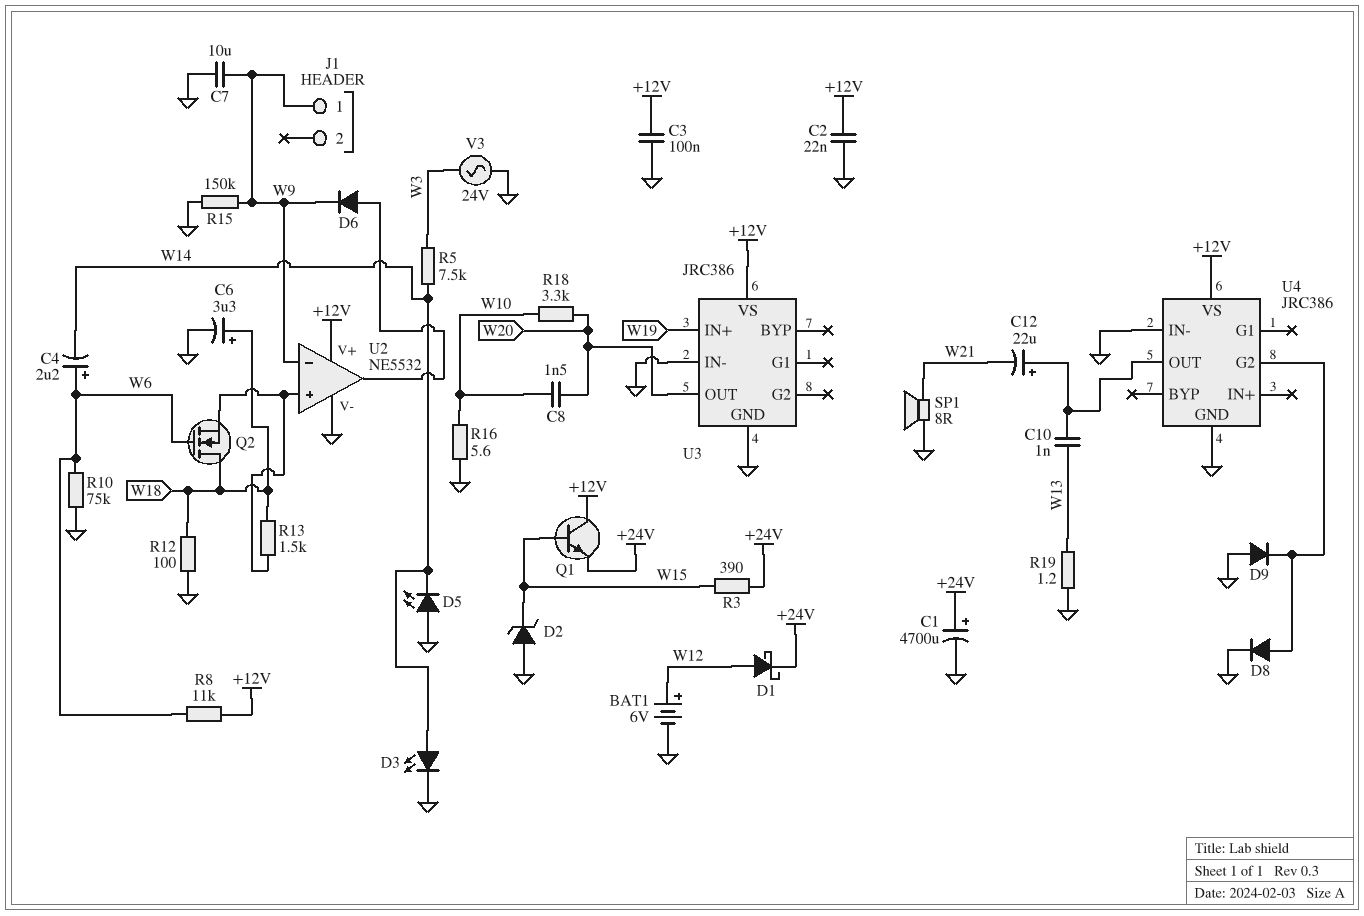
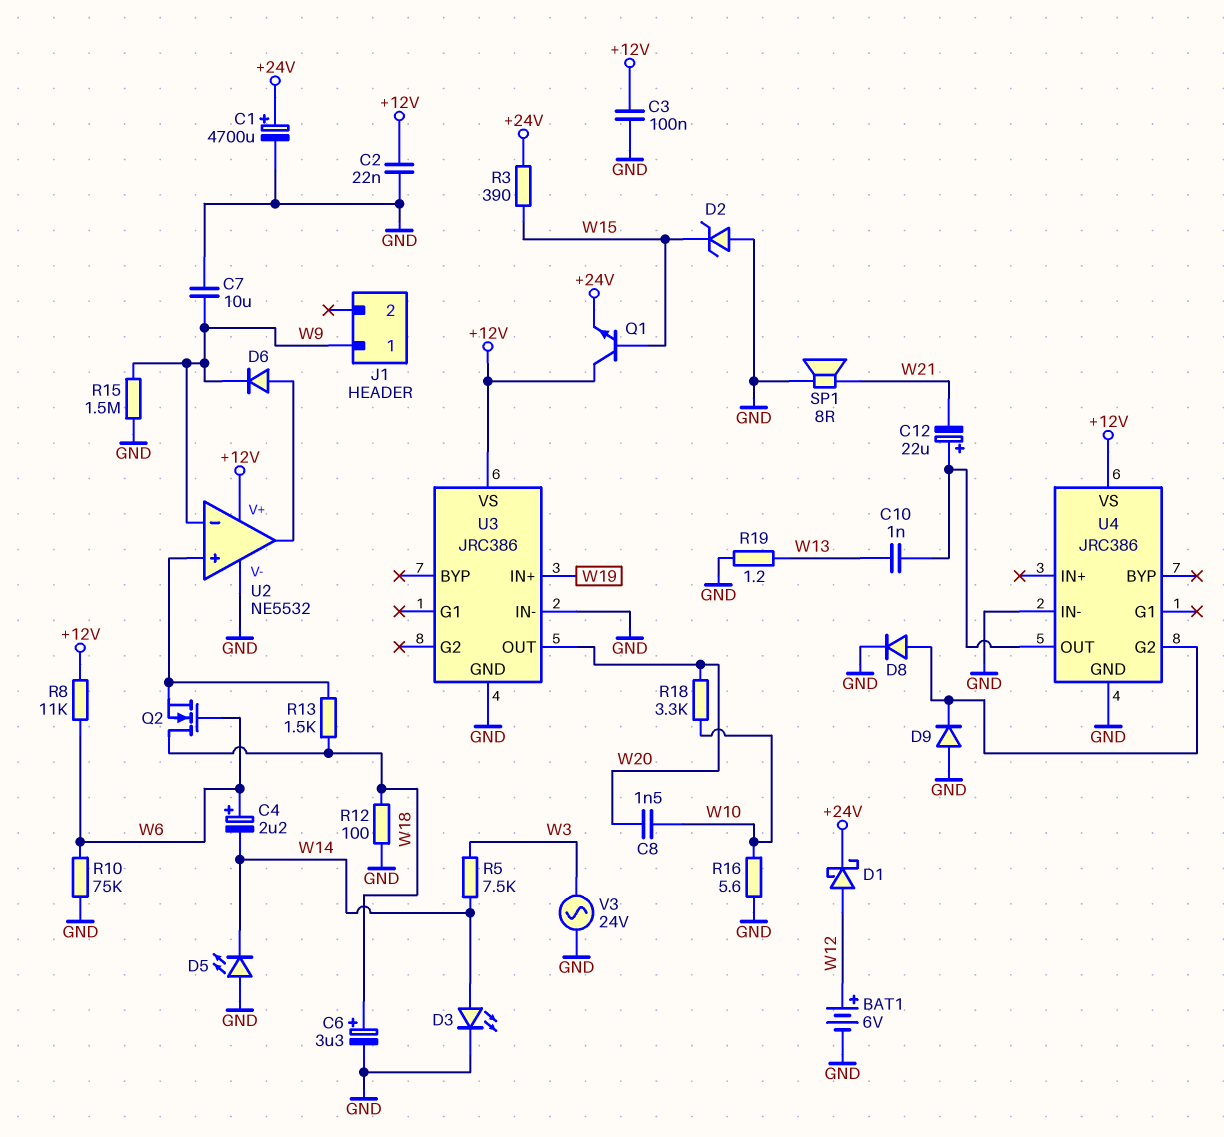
R15: 150k (GND, W9) -> 1.5M (GND, W9)

